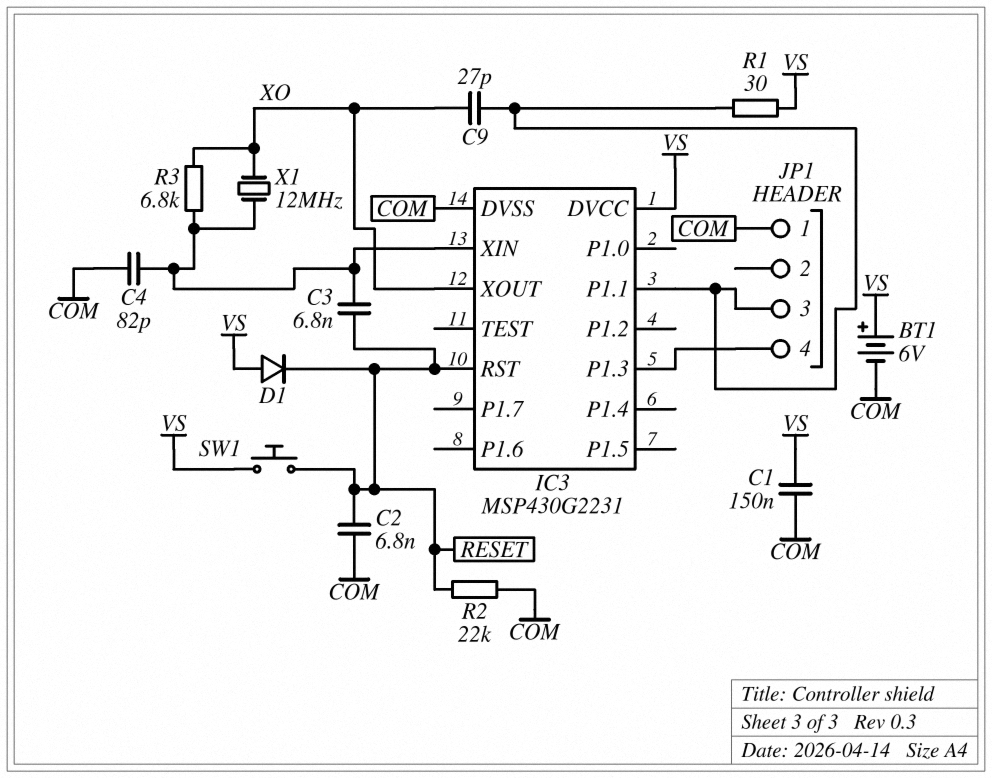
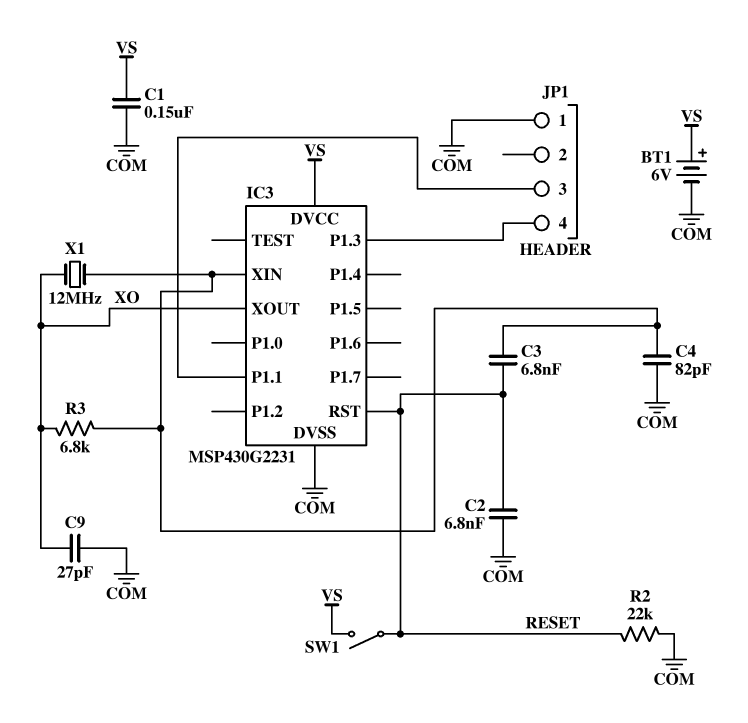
C9: 27pF (IC3/P1.1, XO) -> 27pF (COM, XO)
D1: diode (A VS, K RESET) -> none
R1: 30 (IC3/P1.1, VS) -> none
SW1: button (RESET, VS) -> switch (RESET, VS)

